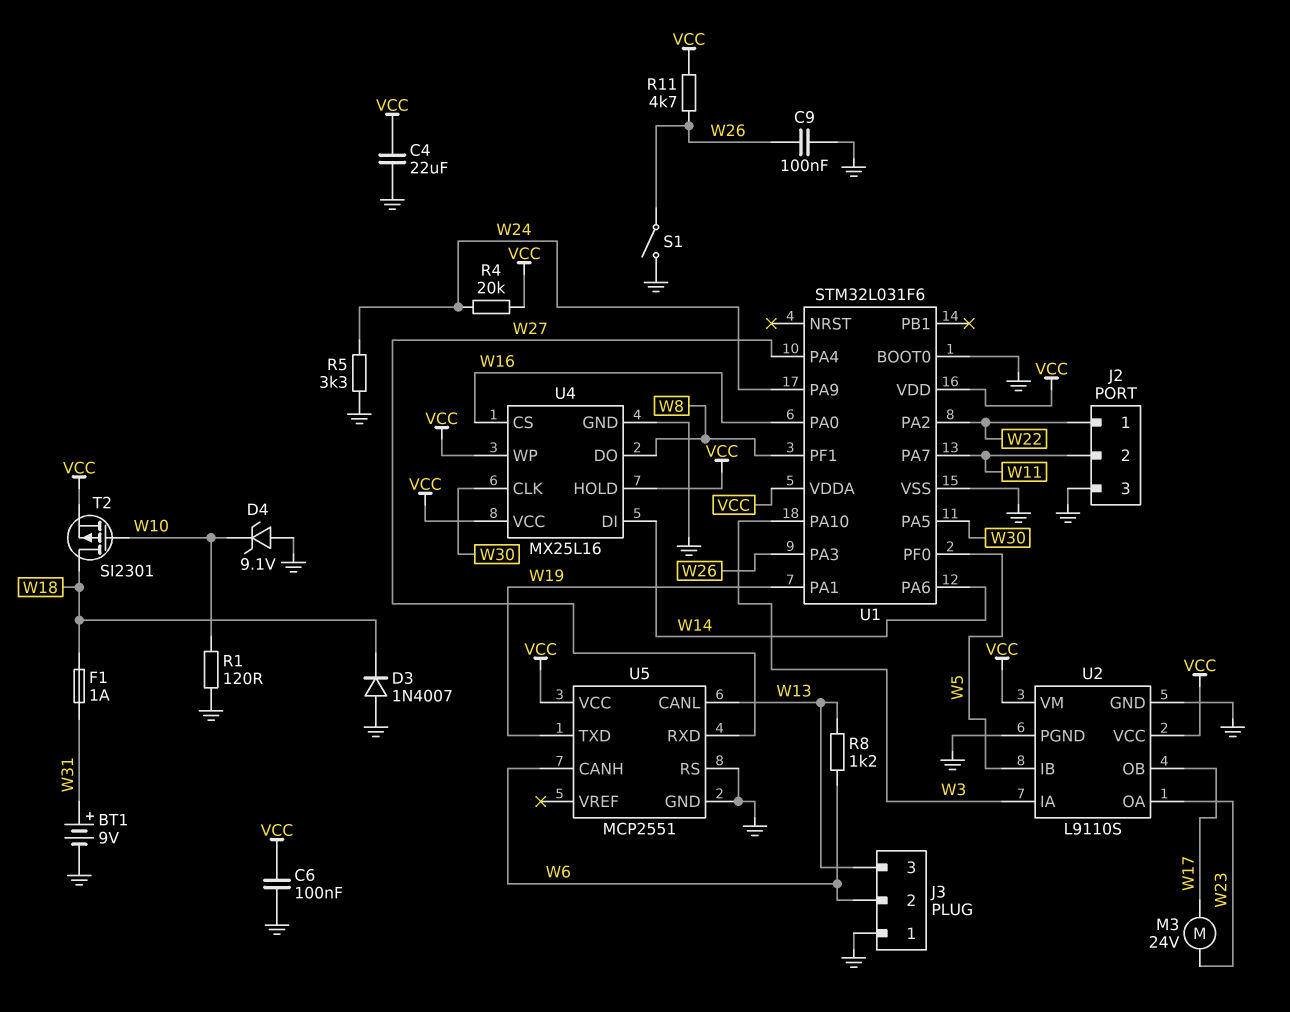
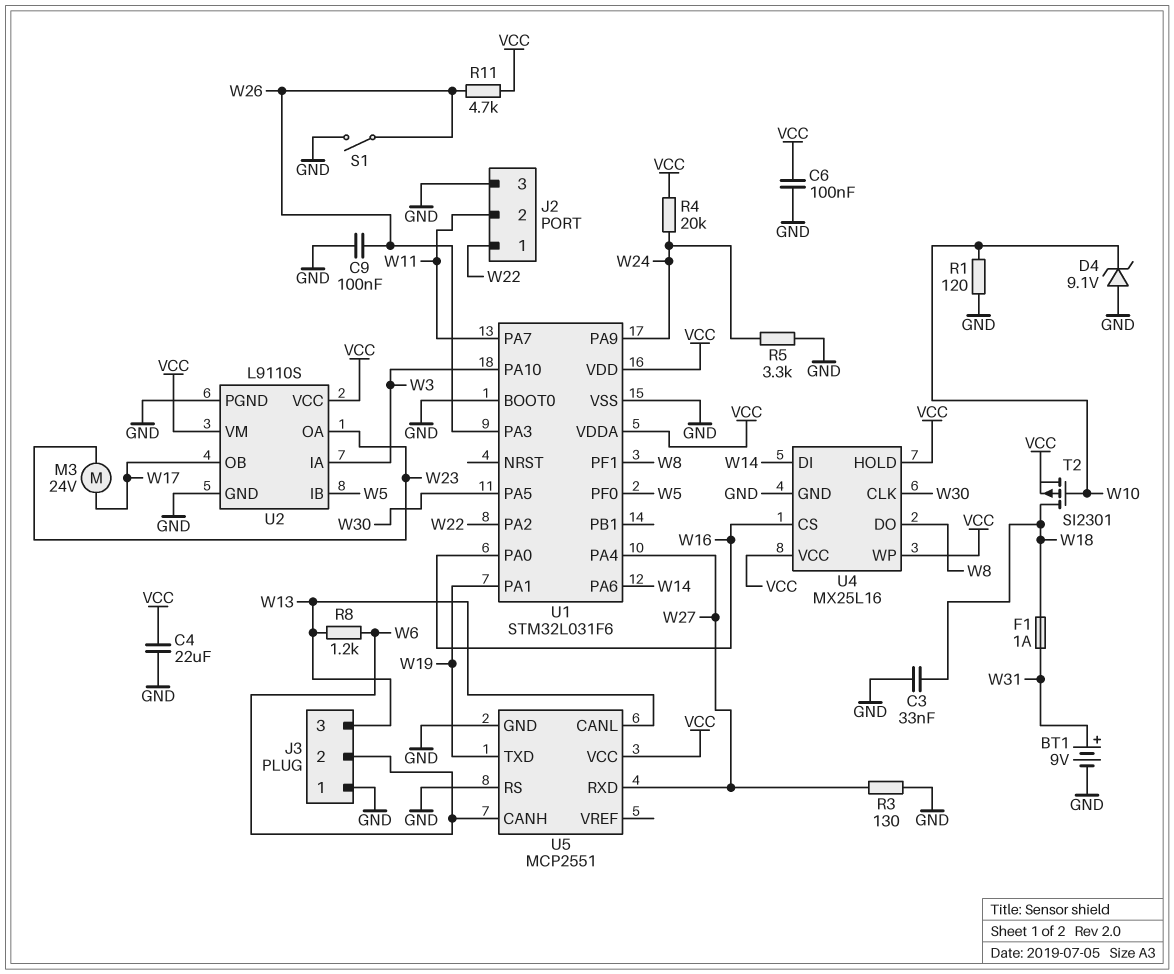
C3: none -> 33nF (GND, W18)
D3: diode 1N4007 (A GND, K W18) -> none
R3: none -> 130 (GND, W27)

